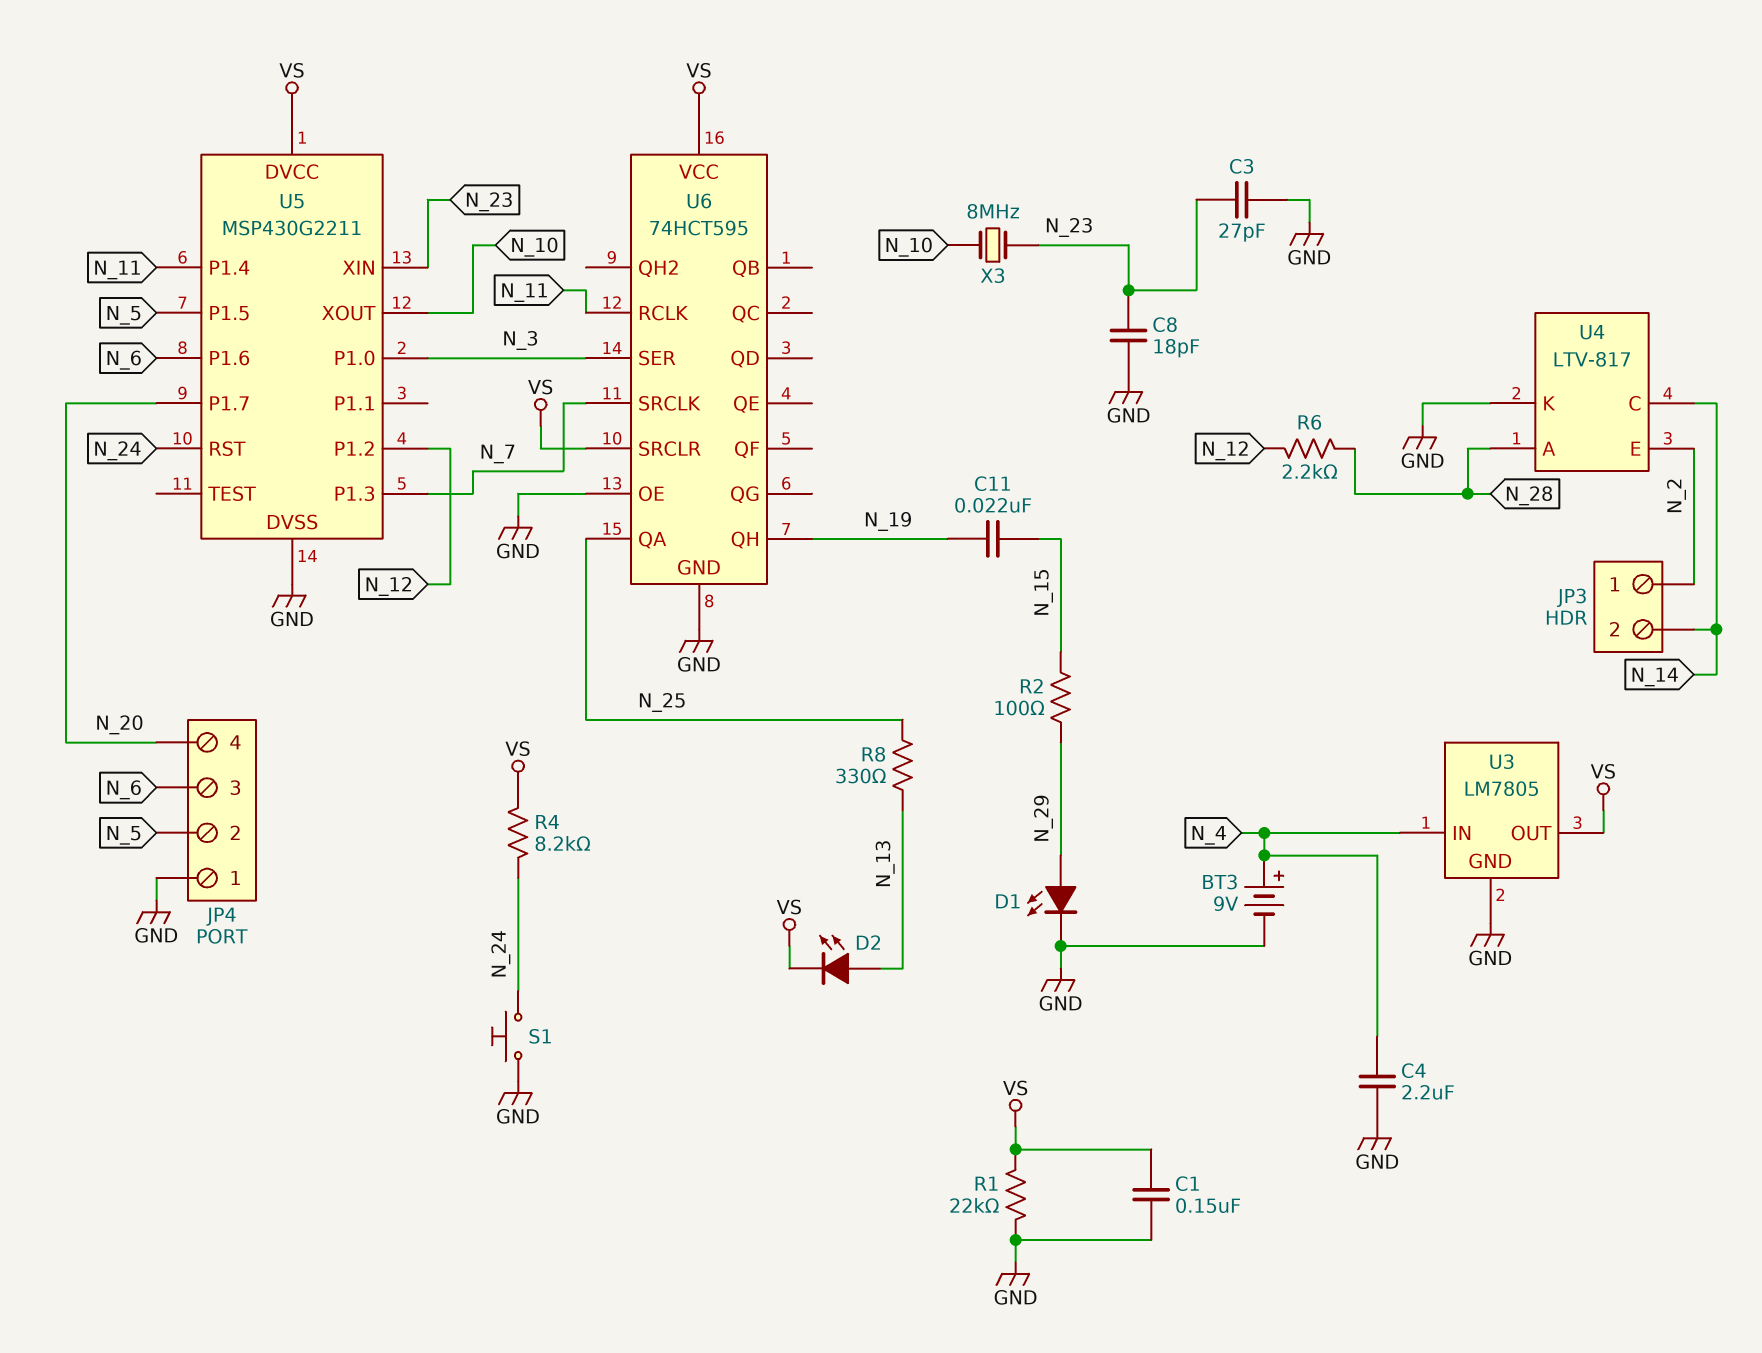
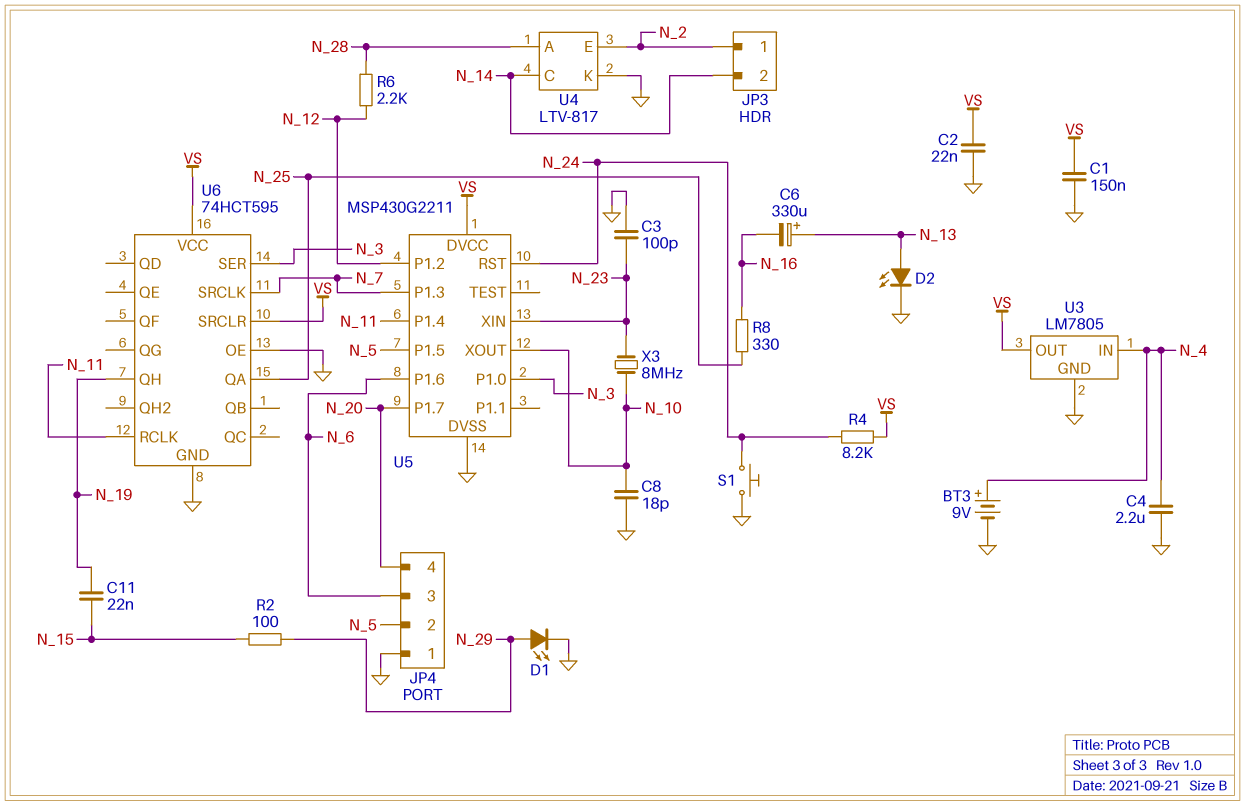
C2: none -> 22nF (GND, VS)
C3: 27pF (GND, N_23) -> 100pF (GND, N_23)
C6: none -> 330uF (plus N_13, minus N_16)
C8: 18pF (GND, N_23) -> 18pF (GND, N_10)
D2: LED (A N_13, K VS) -> LED (A N_13, K GND)
R1: 22k (GND, VS) -> none
R8: 330 (N_13, N_25) -> 330 (N_16, N_25)

